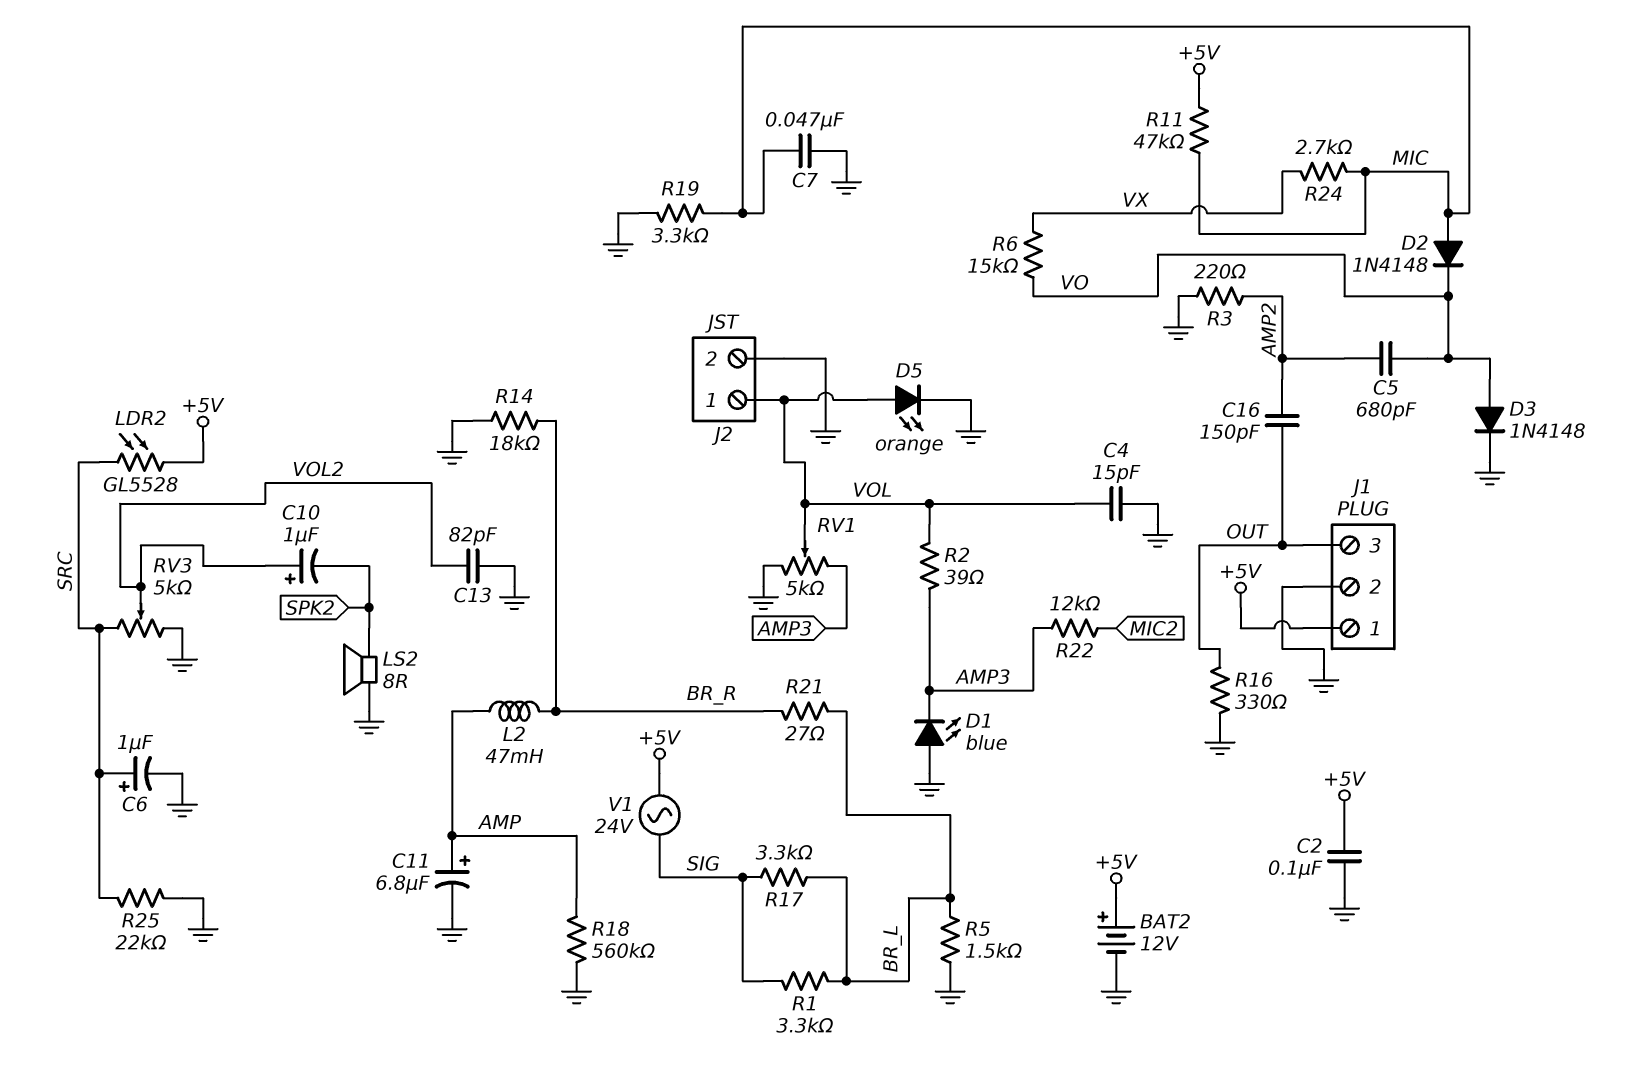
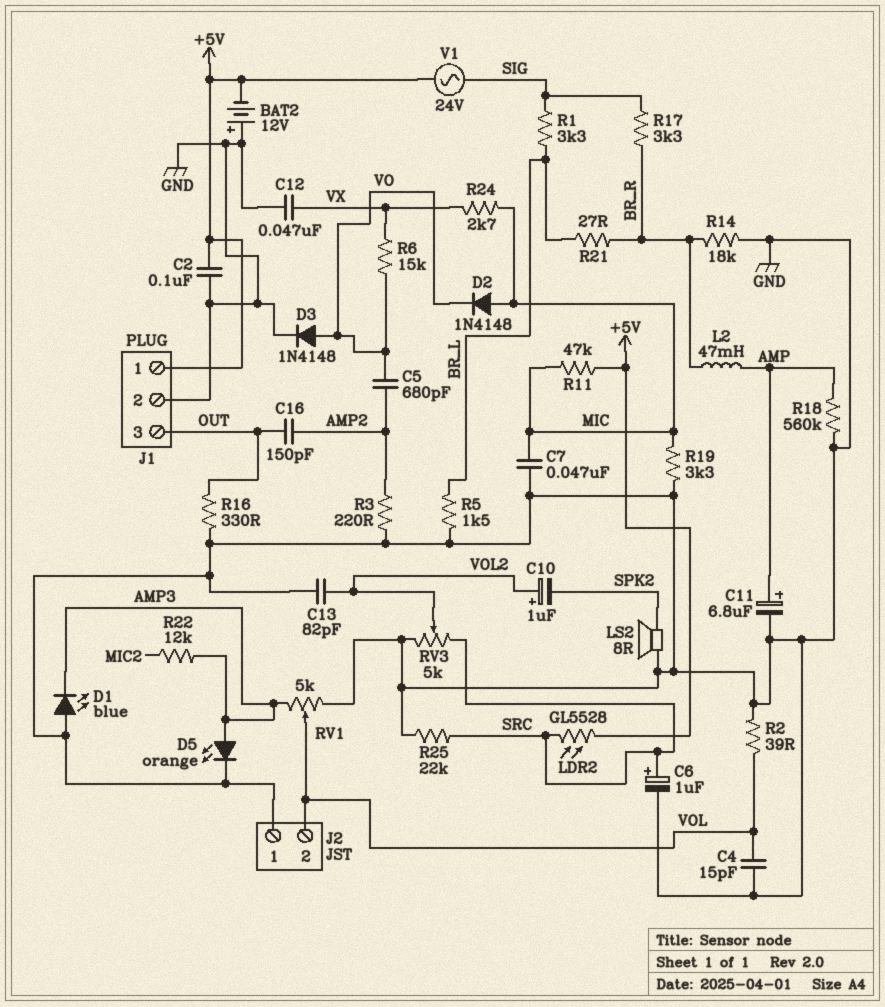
BAT2: 12V (plus +5V, minus GND) -> 12V (plus GND, minus +5V)
C12: none -> 47nF (GND, VX)
D5: LED orange (A VOL, K GND) -> LED orange (A AMP3, K GND)
J2 pin 1: VOL -> GND
J2 pin 2: GND -> VOL
R2: 39 (AMP3, VOL) -> 39 (GND, VOL)
R17: 3.3k (BR_L, SIG) -> 3.3k (BR_R, SIG)

